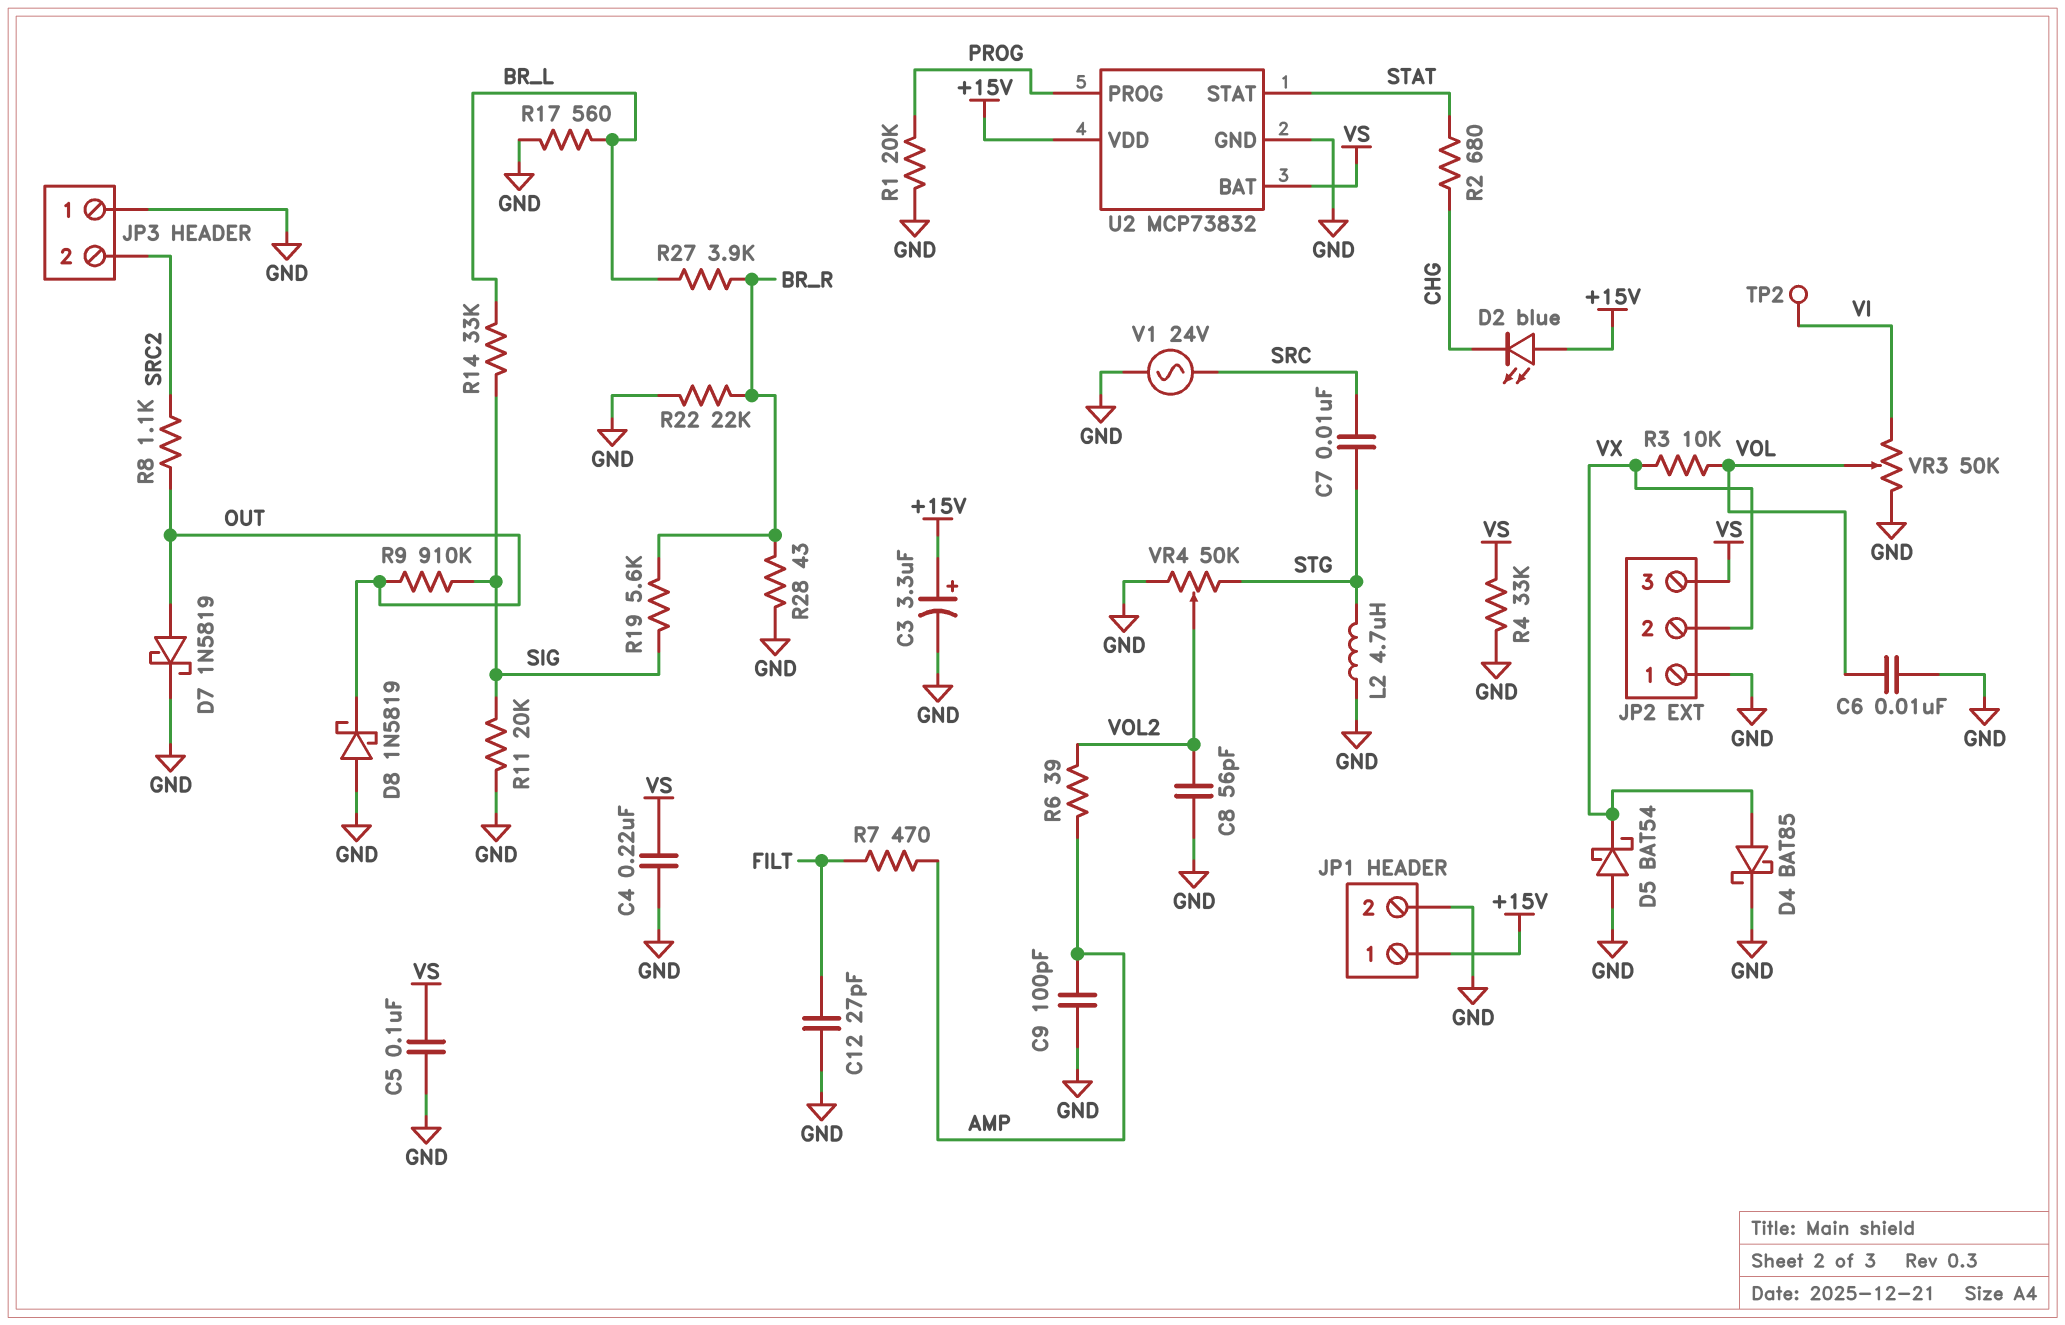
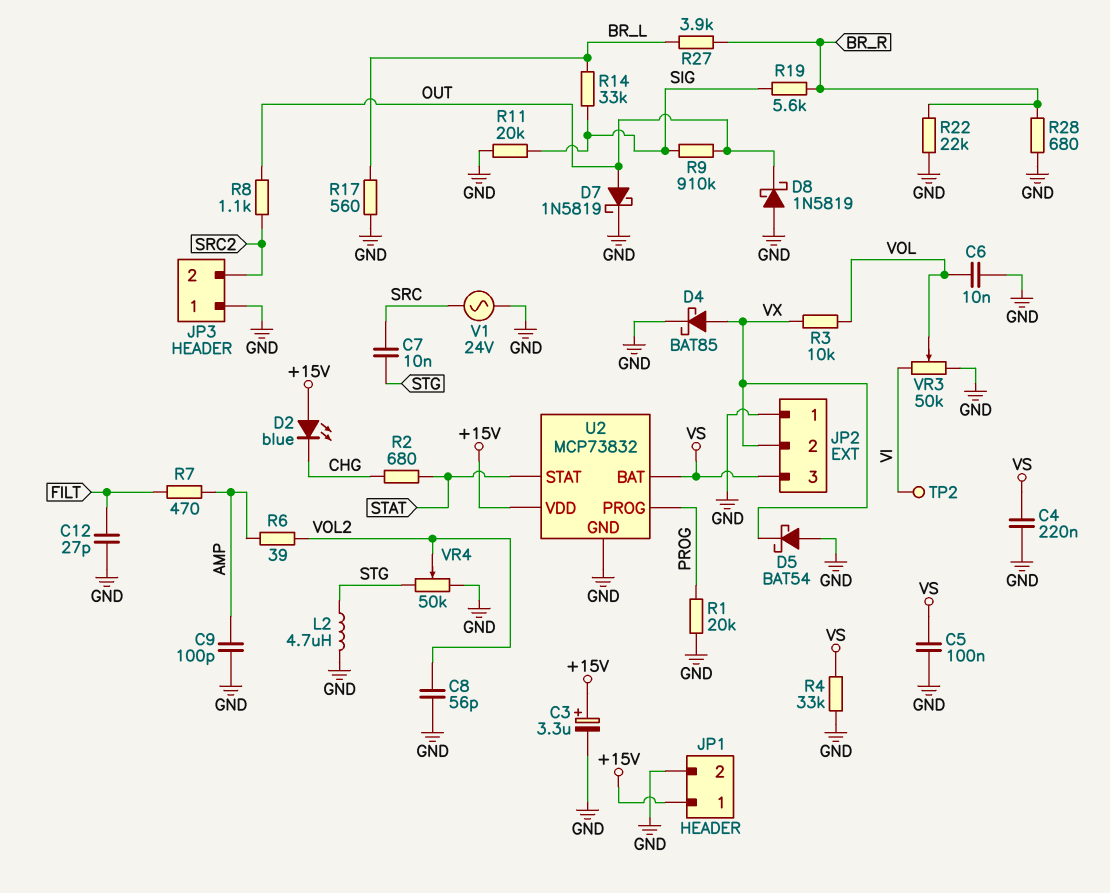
R28: 43 (BR_R, GND) -> 680 (BR_R, GND)

